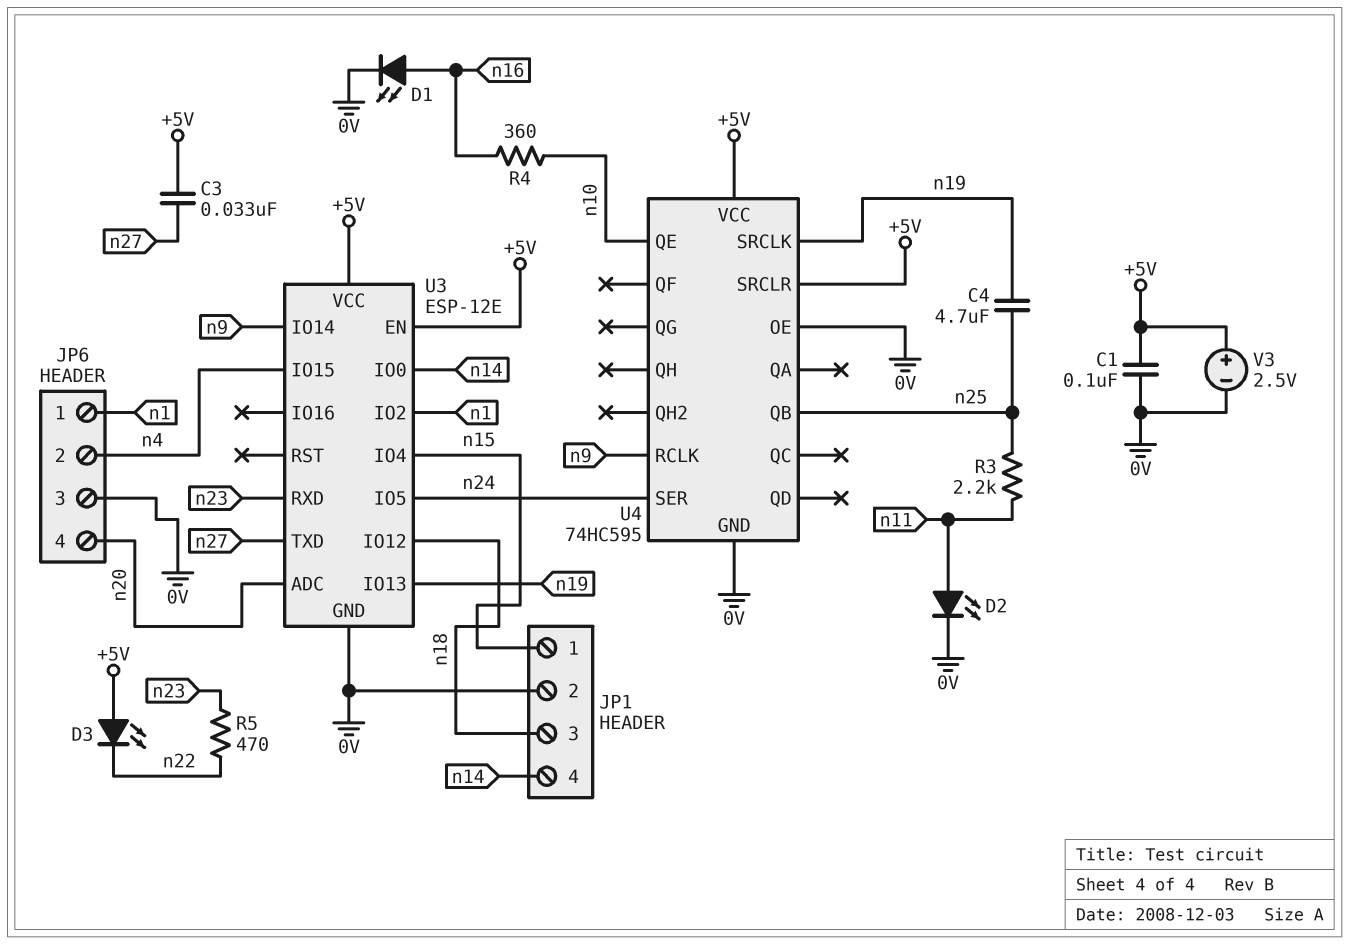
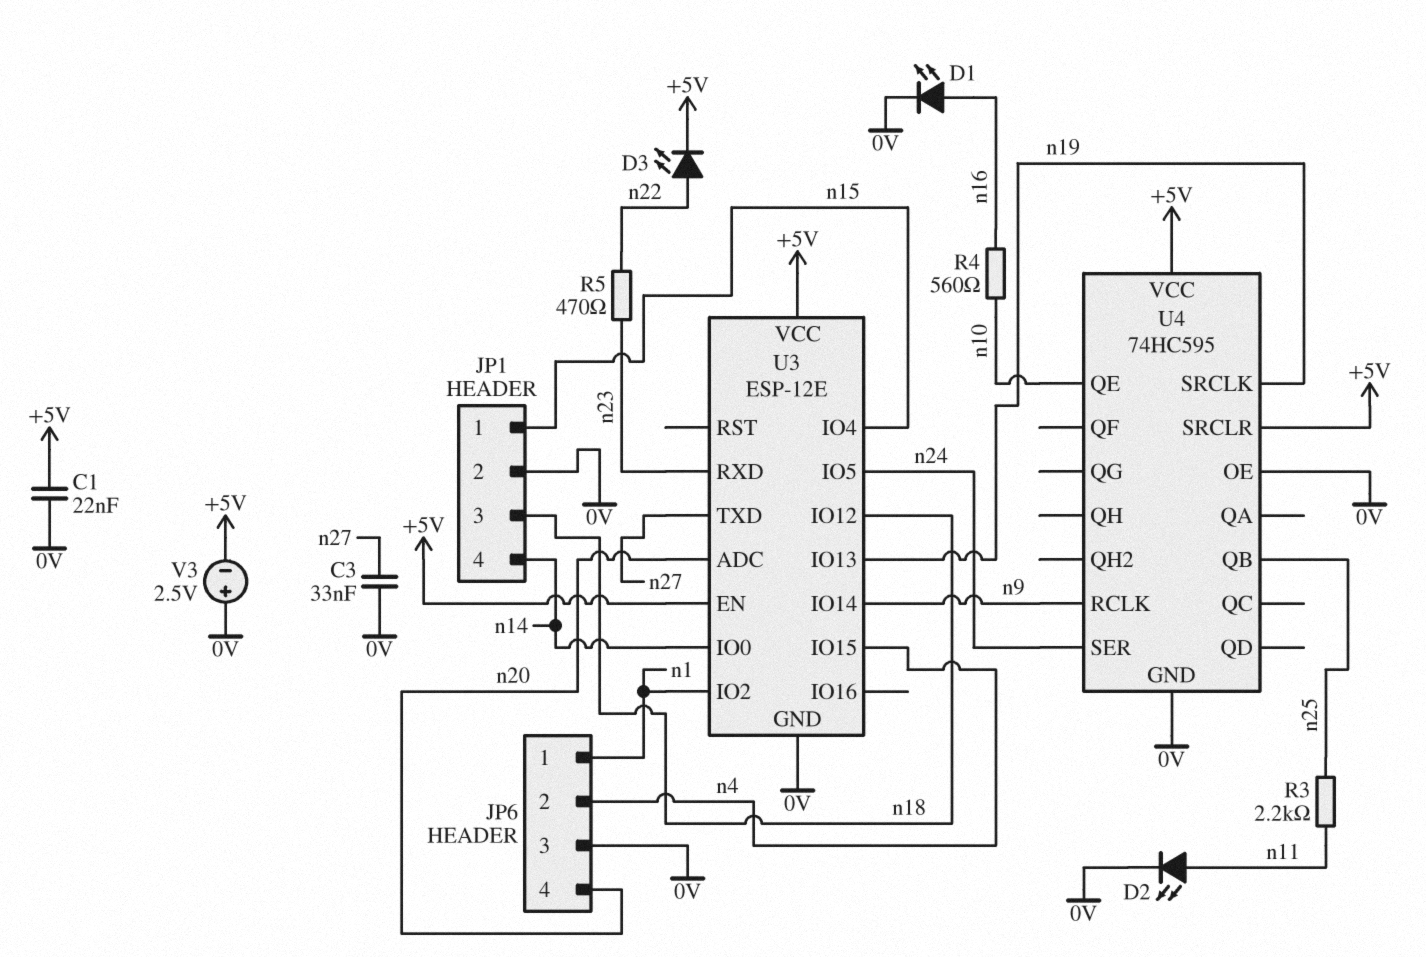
C1: 100nF (+5V, 0V) -> 22nF (+5V, 0V)
C3: 33nF (+5V, n27) -> 33nF (0V, n27)
C4: 4.7uF (n19, n25) -> none
D3: LED (A +5V, K n22) -> LED (A n22, K +5V)
R4: 360 (n10, n16) -> 560 (n10, n16)
V3: 2.5V (plus +5V, minus 0V) -> 2.5V (plus 0V, minus +5V)

